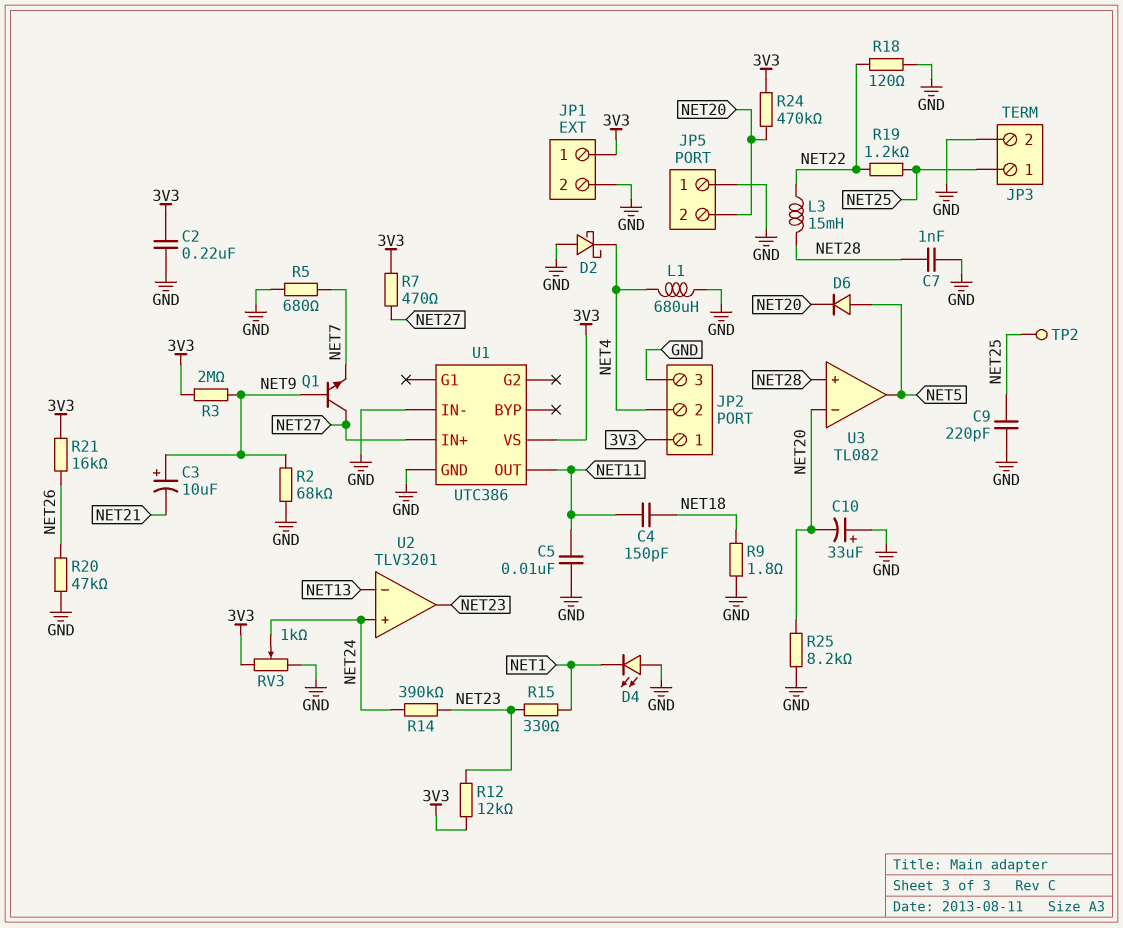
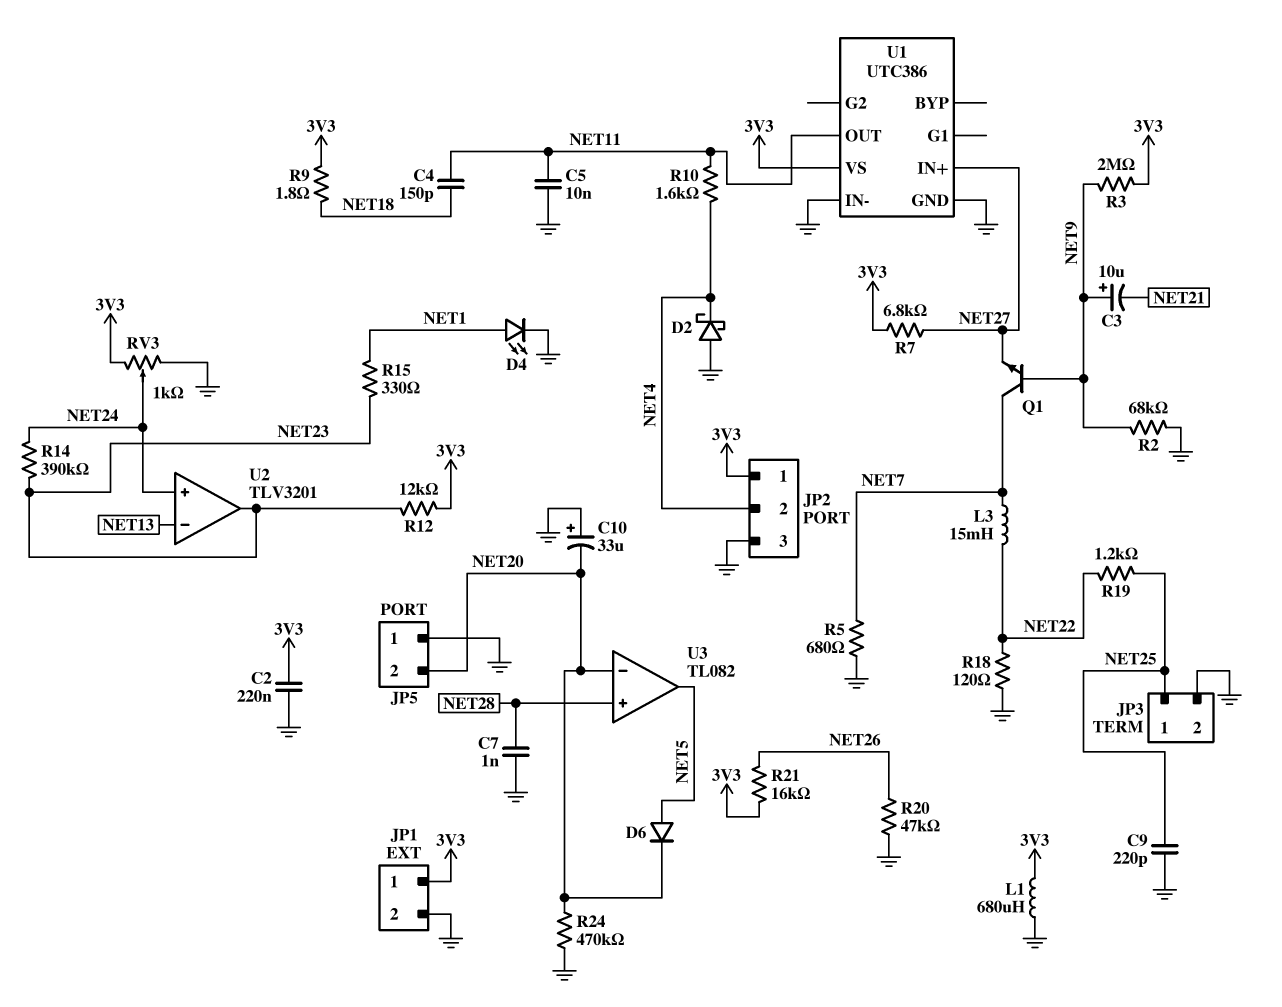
D4: LED (A GND, K NET1) -> LED (A NET1, K GND)
L1: 680uH (GND, NET4) -> 680uH (3V3, GND)
L3: 15mH (NET22, NET28) -> 15mH (NET7, NET22)
Q1: NPN (B NET9, C NET27, E NET7) -> NPN (B NET9, C NET7, E NET27)
R7: 470 (3V3, NET27) -> 6.8k (3V3, NET27)
R9: 1.8 (GND, NET18) -> 1.8 (3V3, NET18)
R10: none -> 1.6k (NET4, NET11)
R24: 470k (3V3, NET20) -> 470k (GND, NET20)
R25: 8.2k (GND, NET20) -> none
TP2: test point (NET25) -> none

